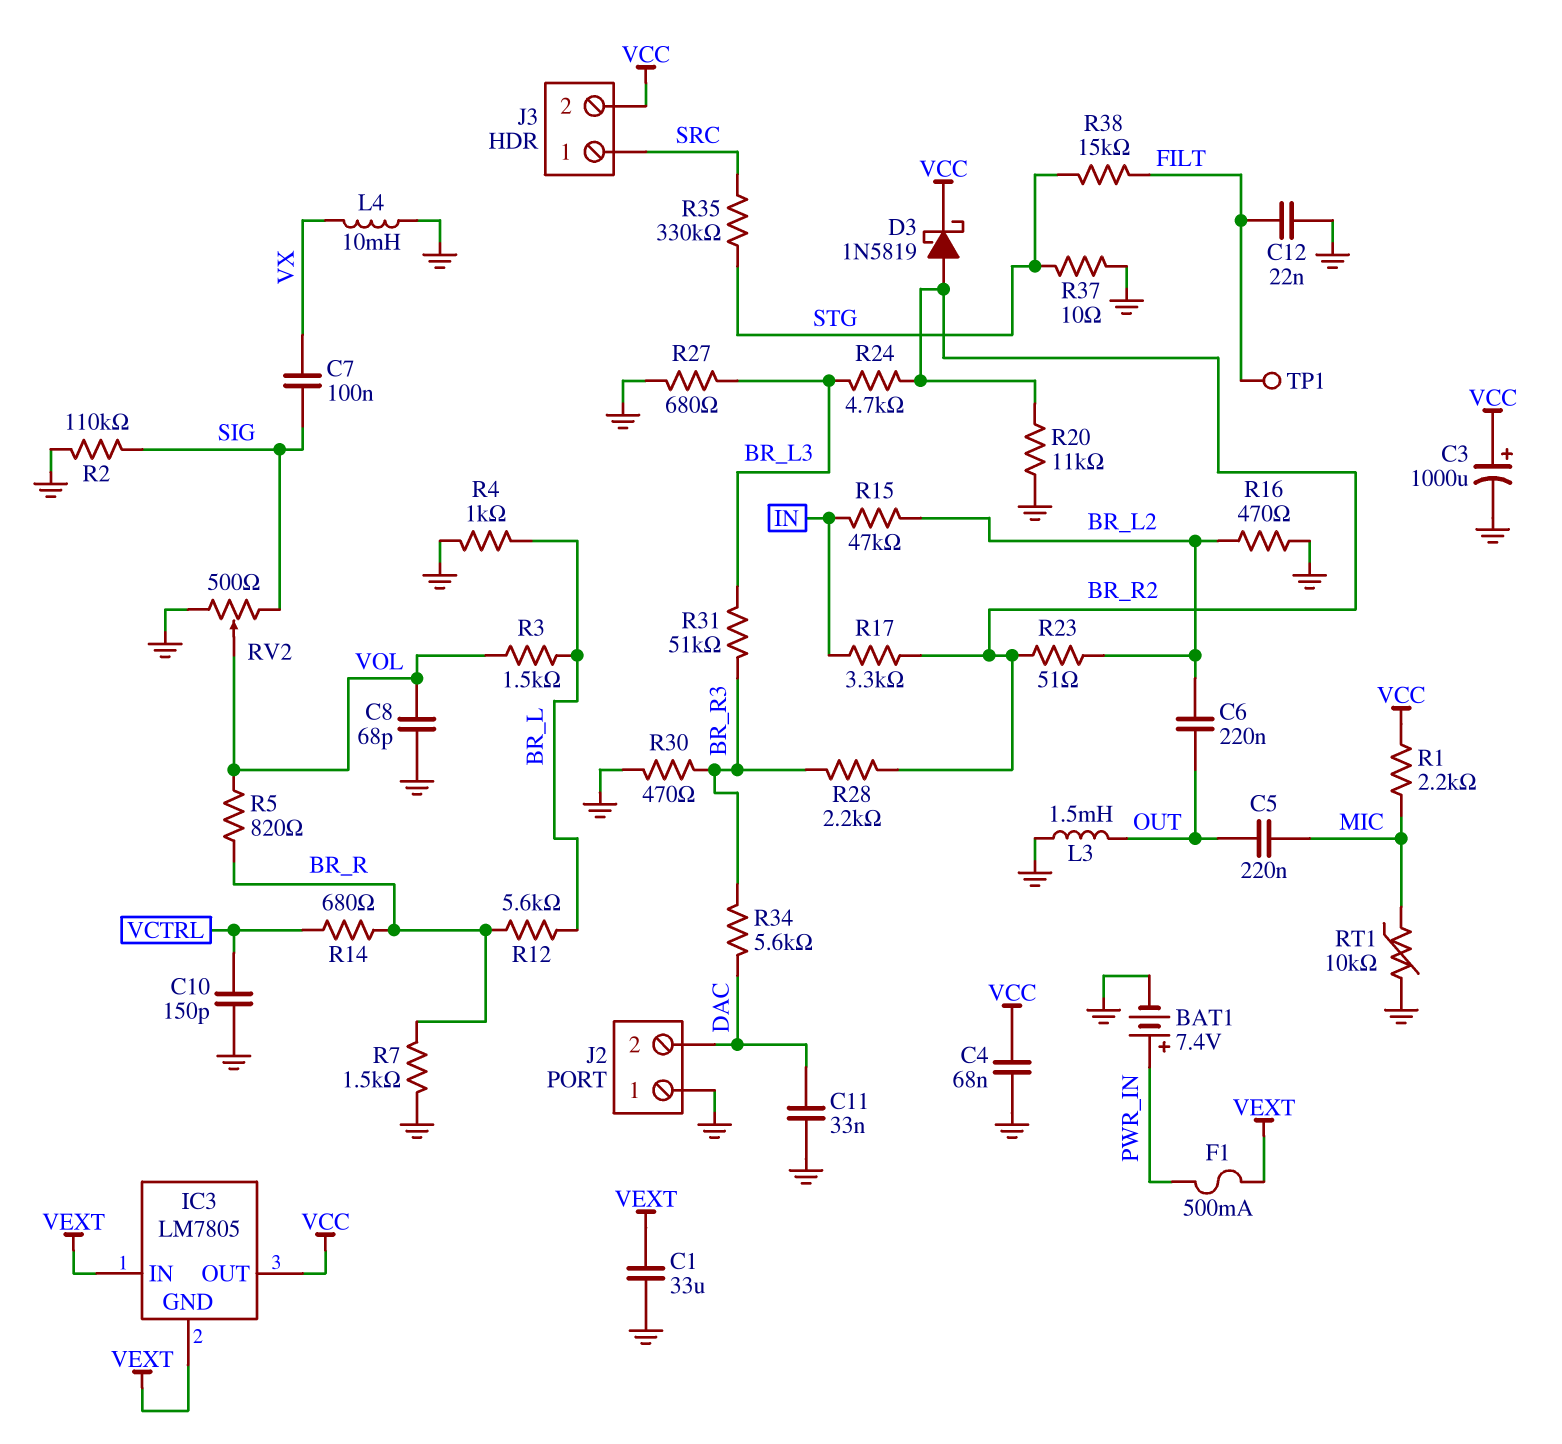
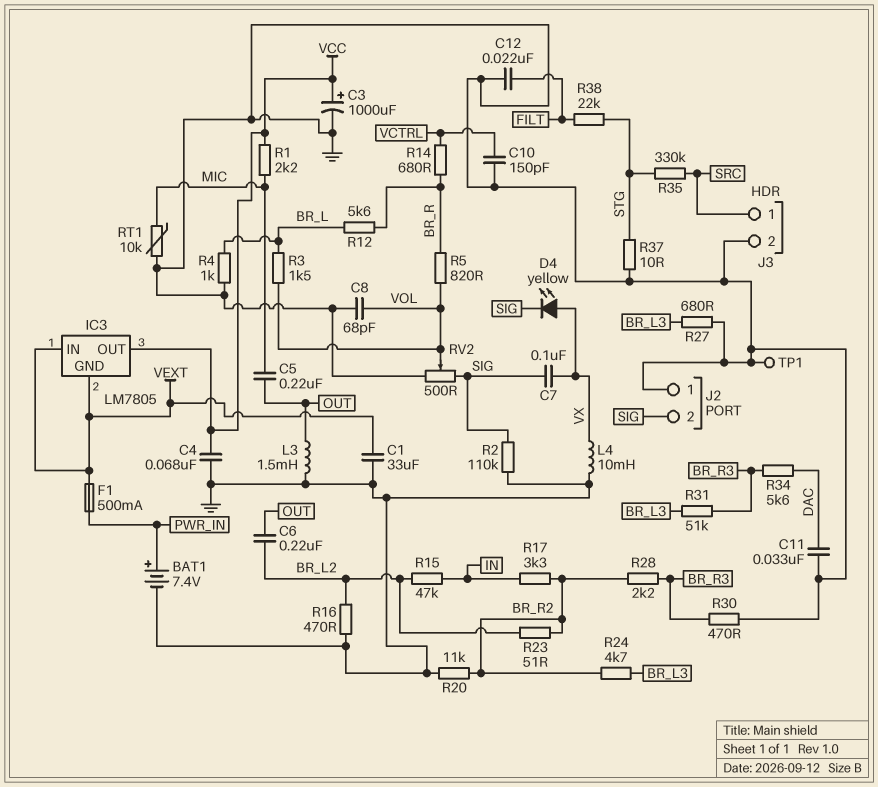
D3: schottky 1N5819 (A BR_R2, K VCC) -> none
D4: none -> LED yellow (A VX, K SIG)
J2 pin 2: DAC -> SIG
J3 pin 2: VCC -> GND
R7: 1.5k (BR_R, GND) -> none
R38: 15k (FILT, STG) -> 22k (FILT, STG)
TP1: test point (FILT) -> test point (GND)

